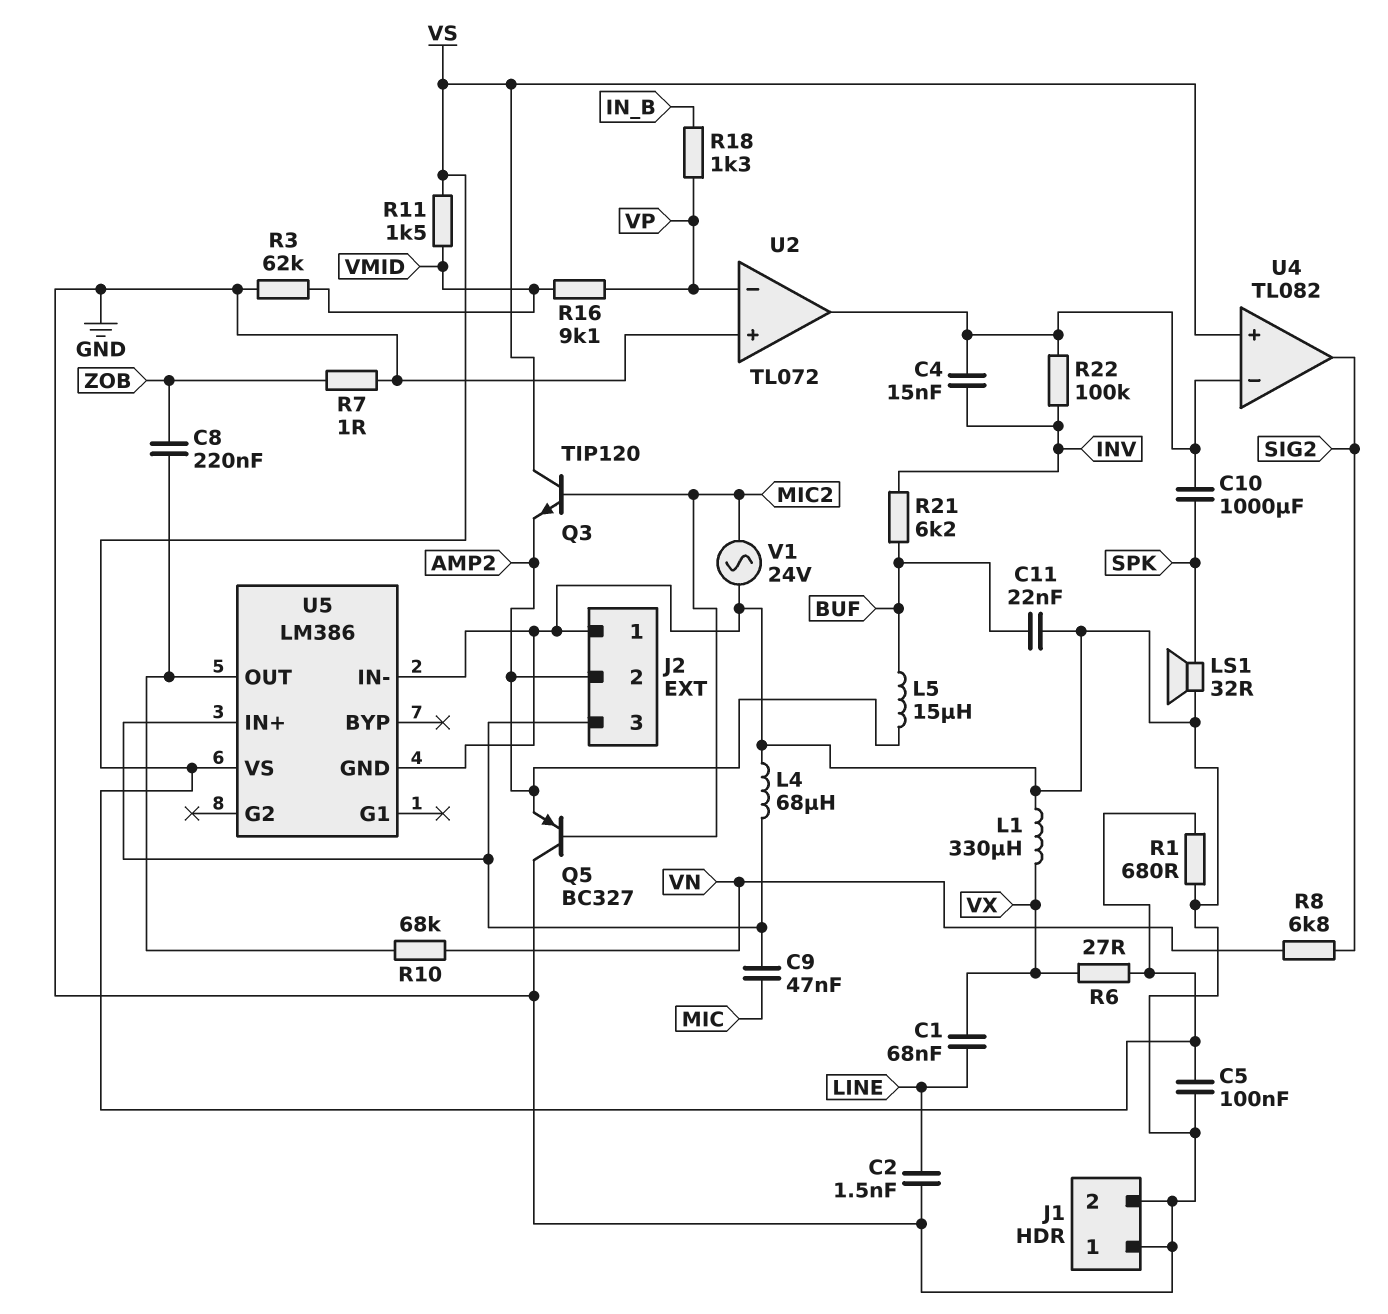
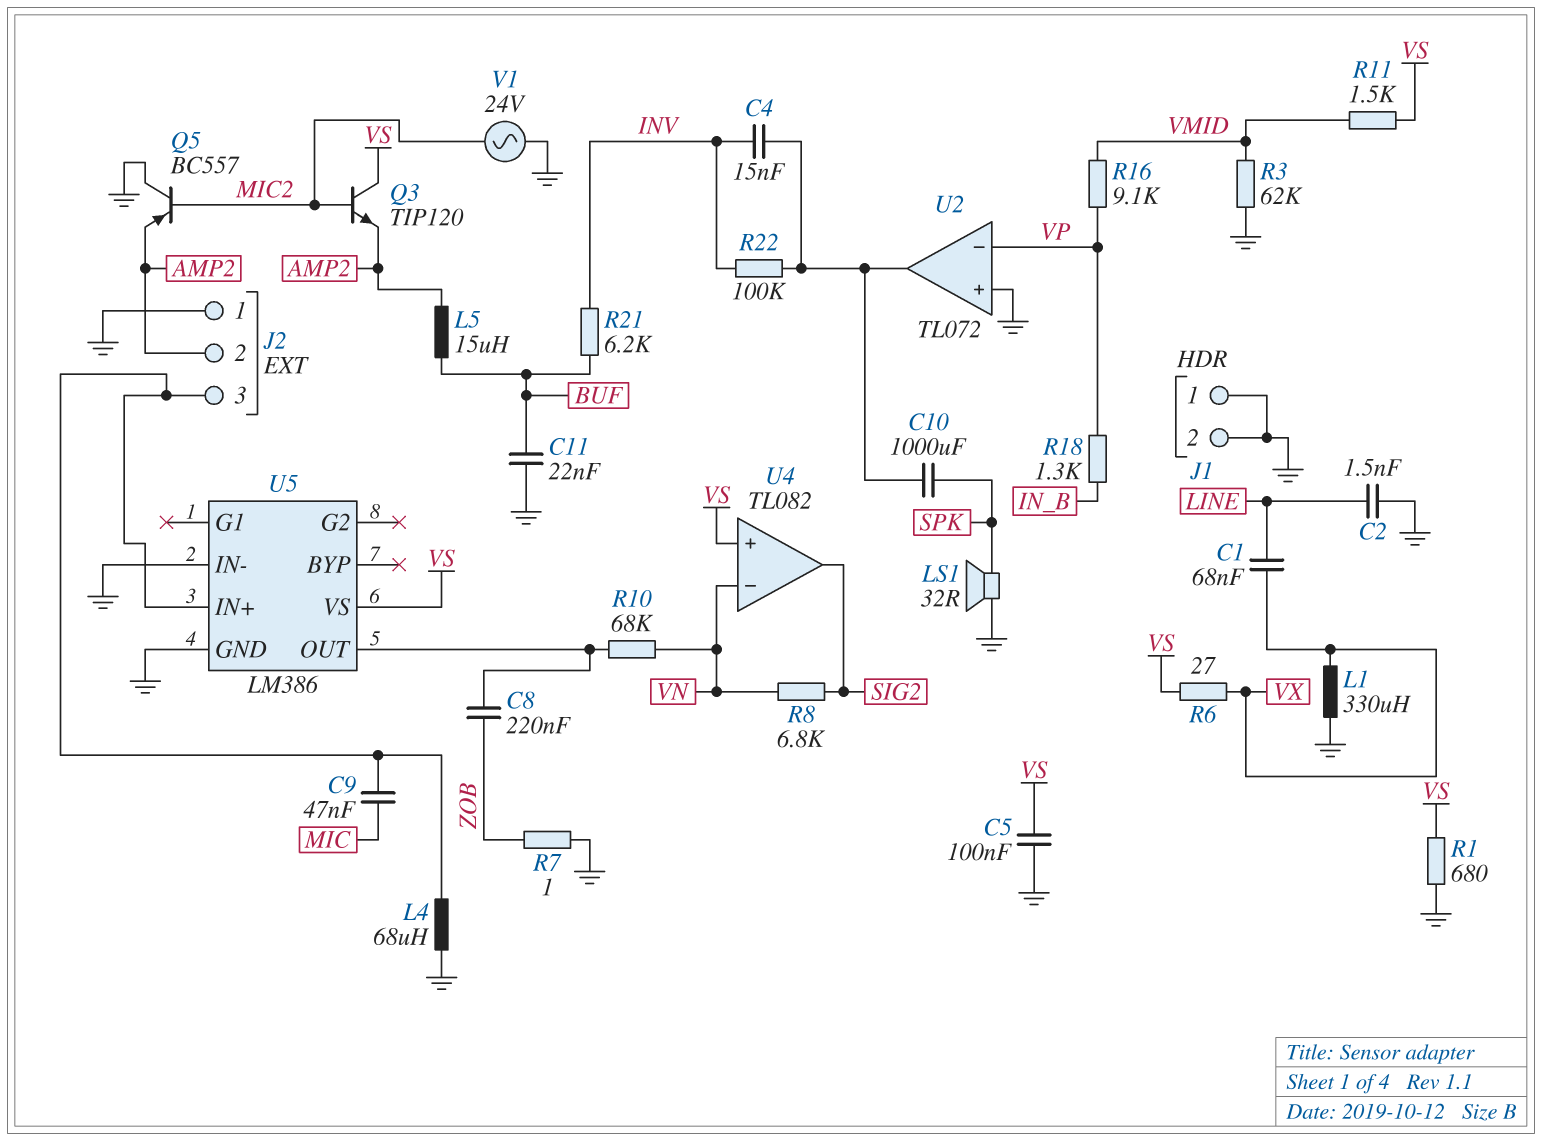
Q5: PNP BC327 (B MIC2, C GND, E AMP2) -> PNP BC557 (B MIC2, C GND, E AMP2)
U4 pin in-: U2/out -> VN

